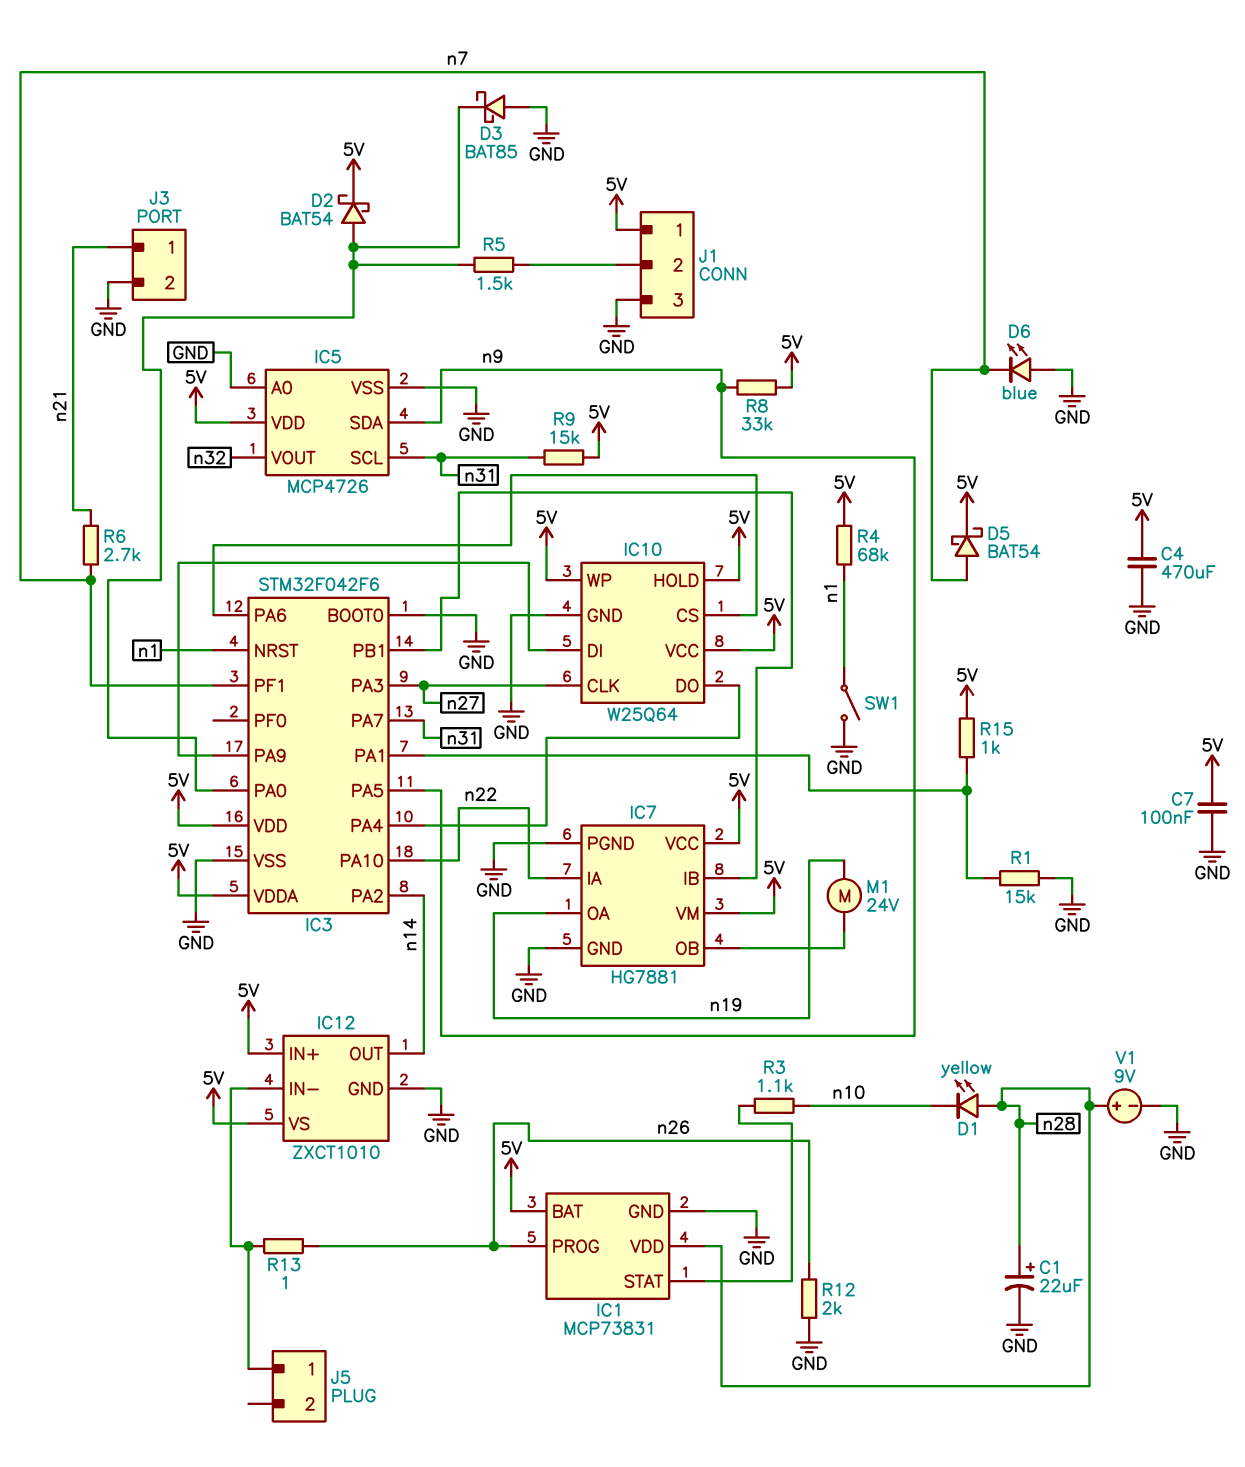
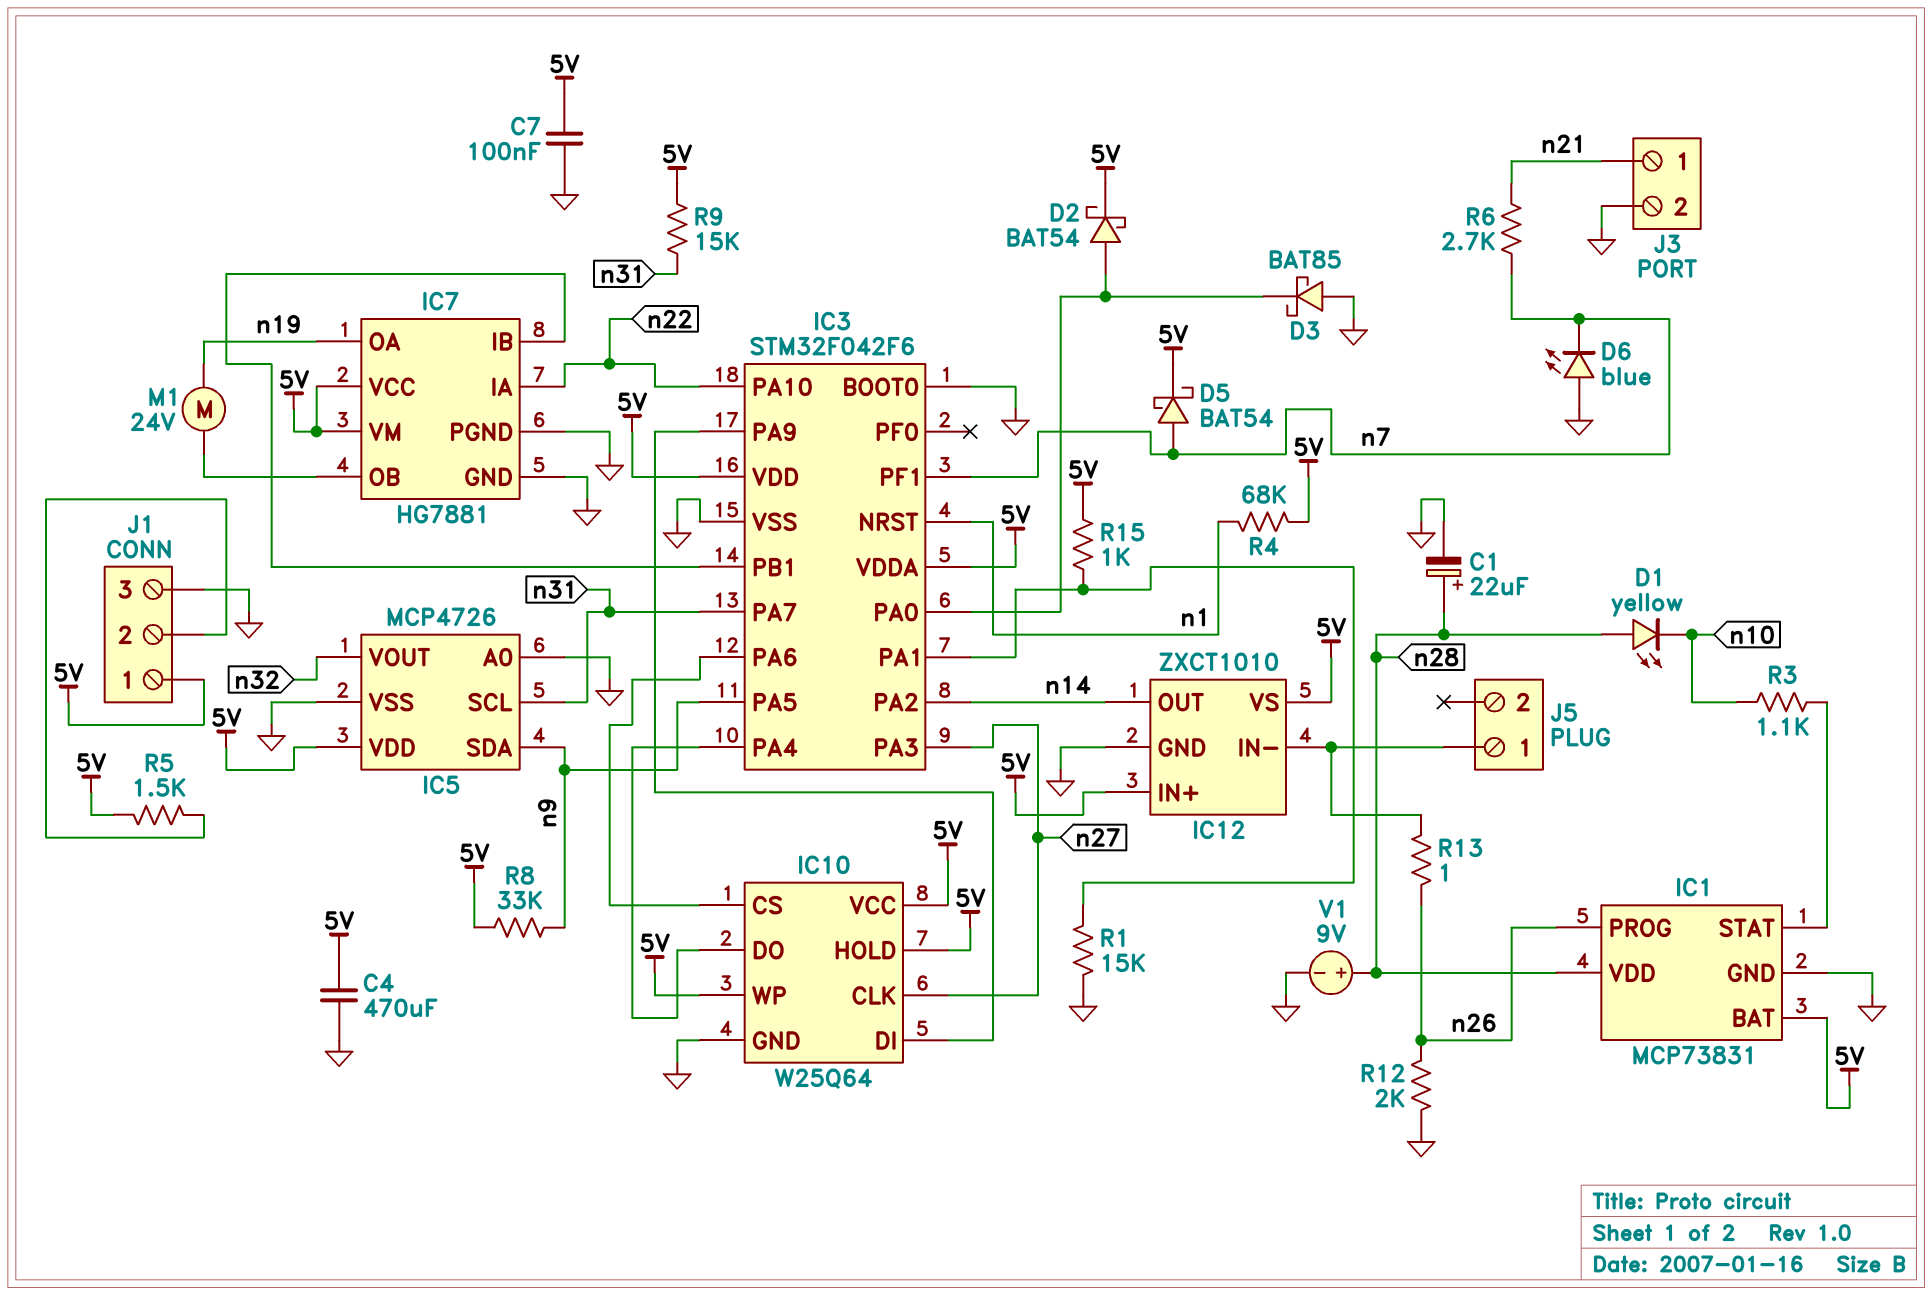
R5: 1.5k (IC3/PA0, J1/2) -> 1.5k (5V, J1/2)
SW1: switch (GND, n1) -> none

